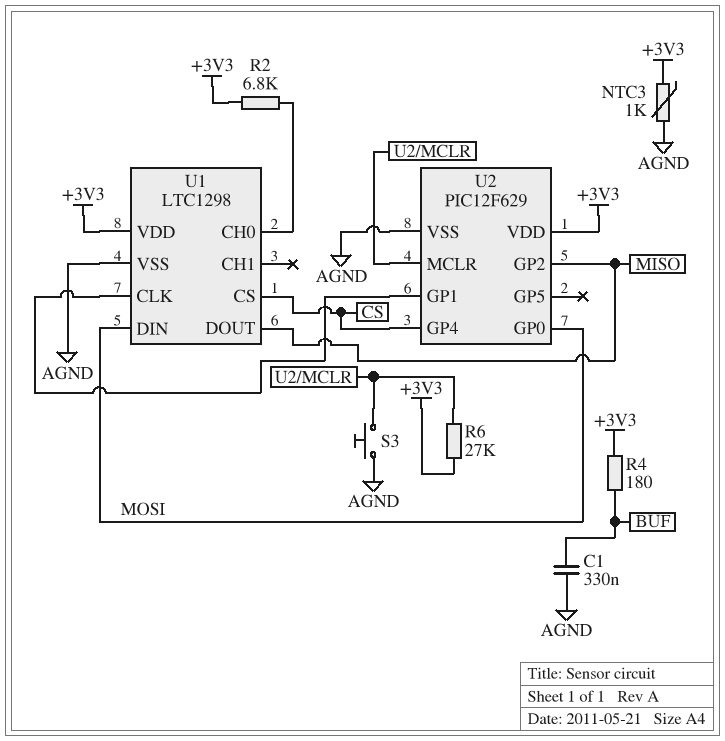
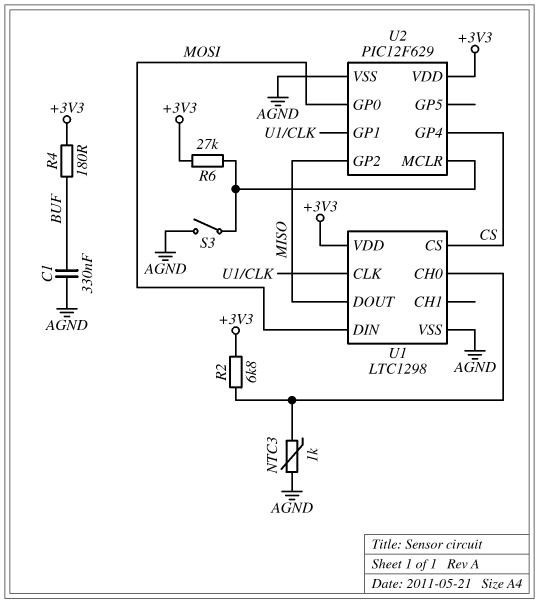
NTC3: 1k (+3V3, AGND) -> 1k (AGND, U1/CH0)
S3: button (AGND, U2/MCLR) -> switch (AGND, U2/MCLR)

